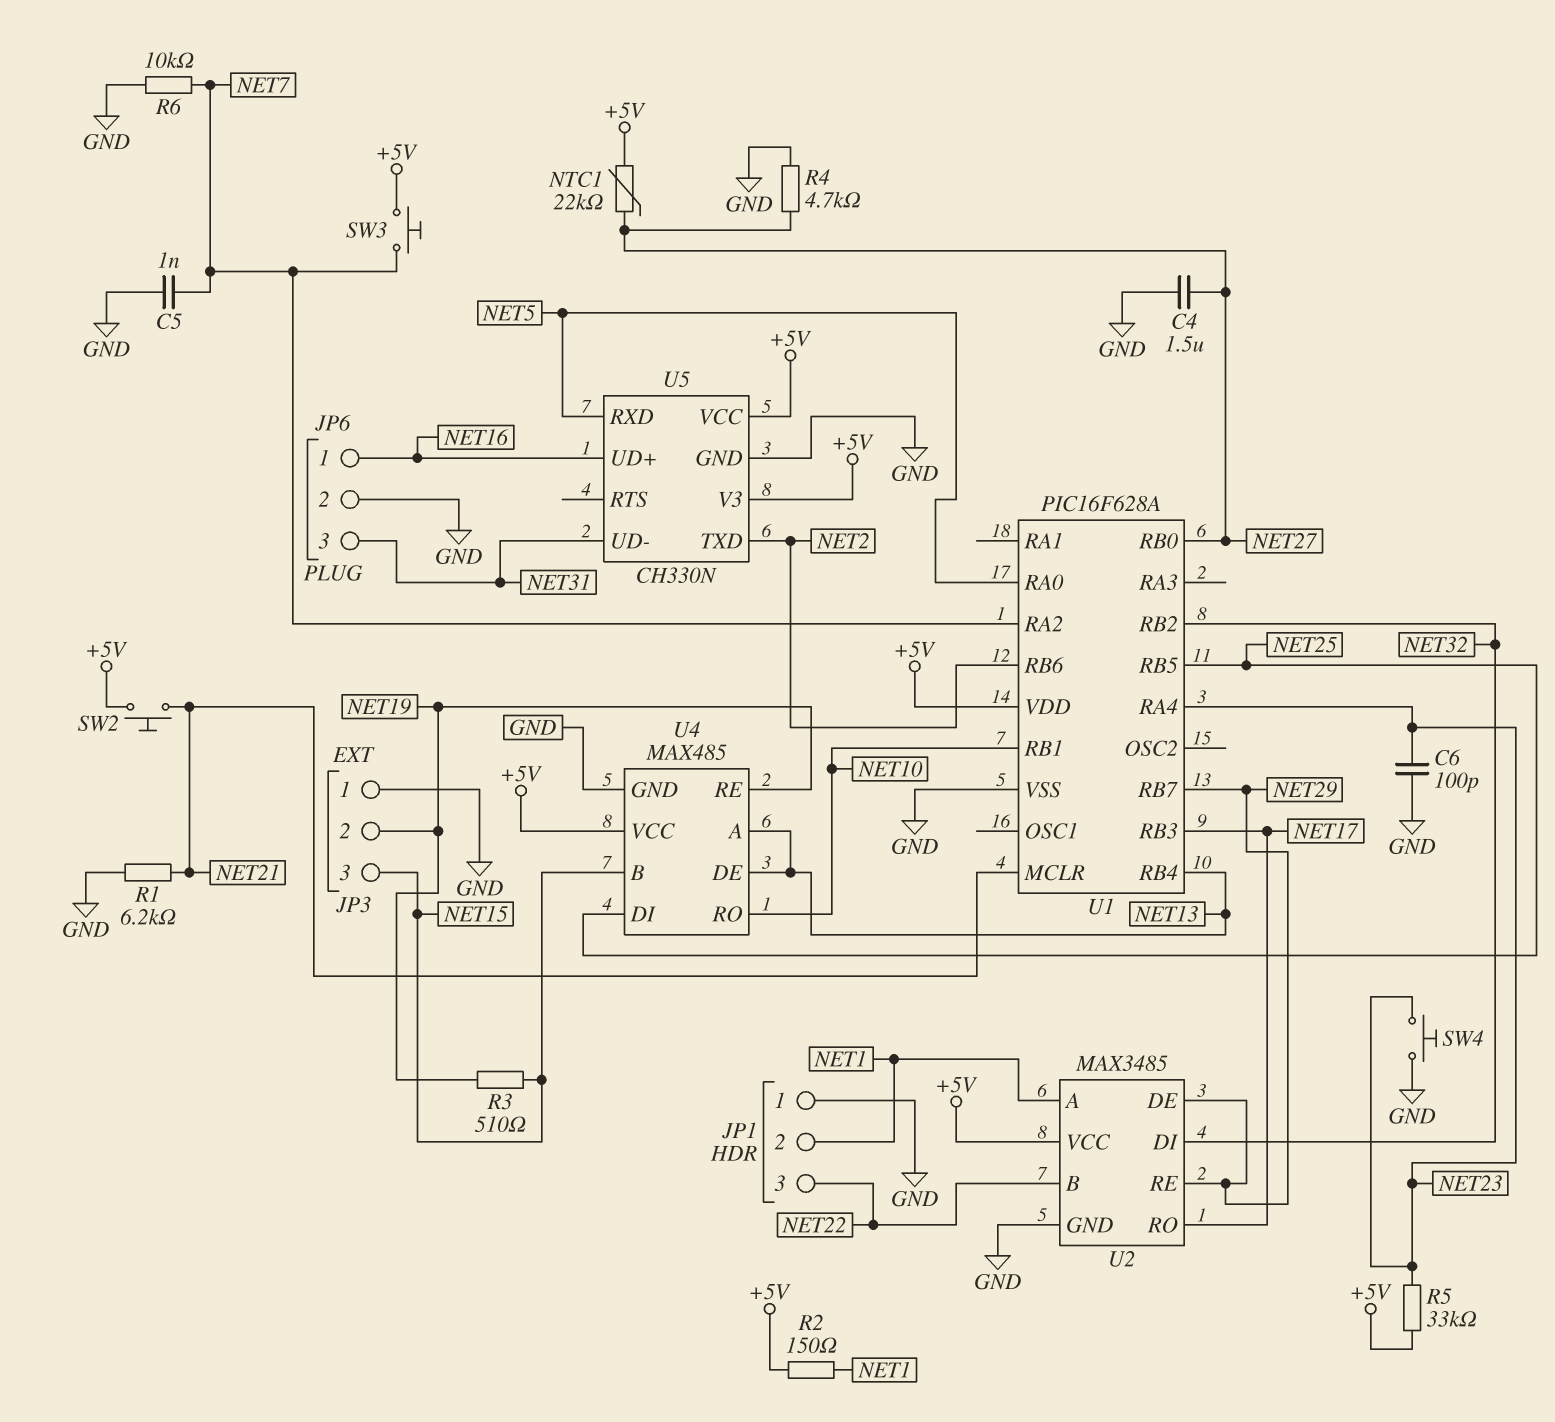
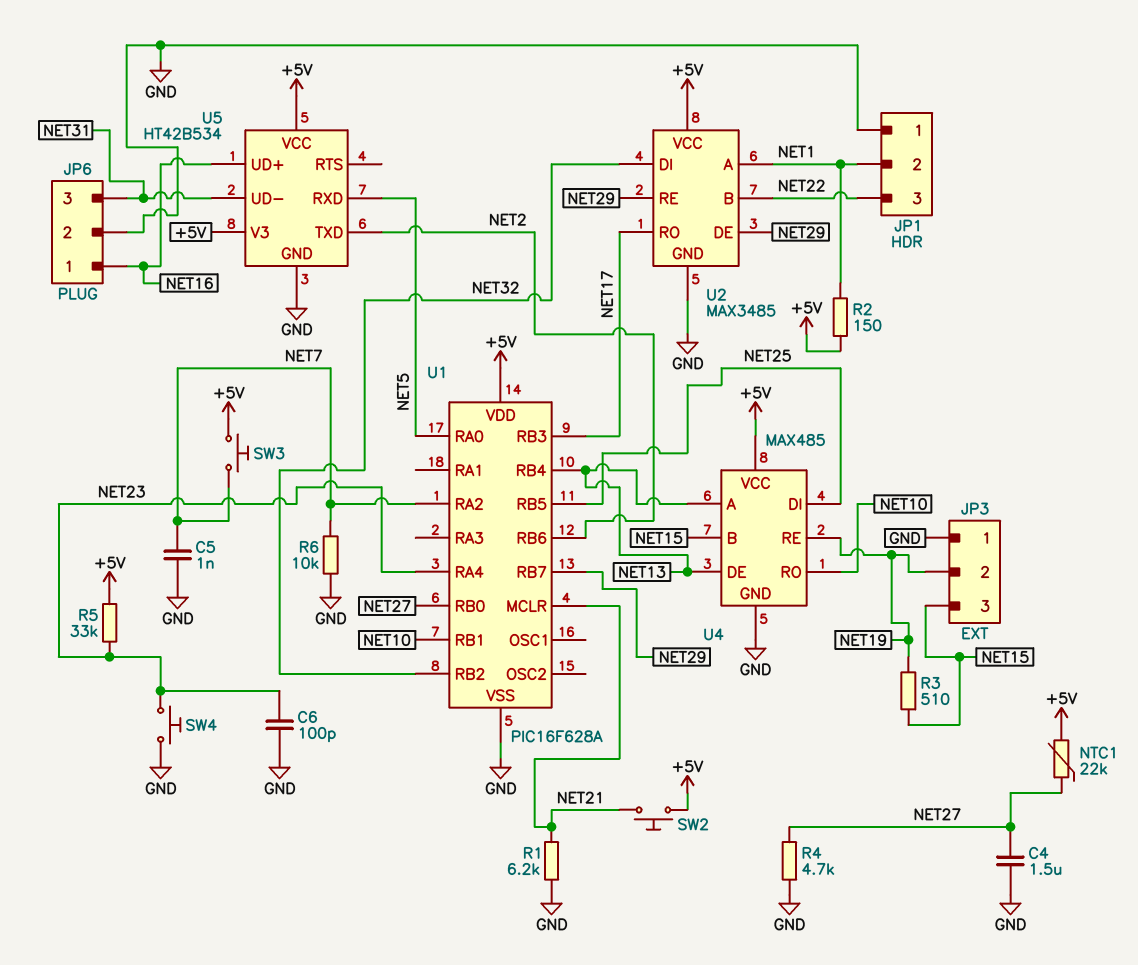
U5: CH330N -> HT42B534

